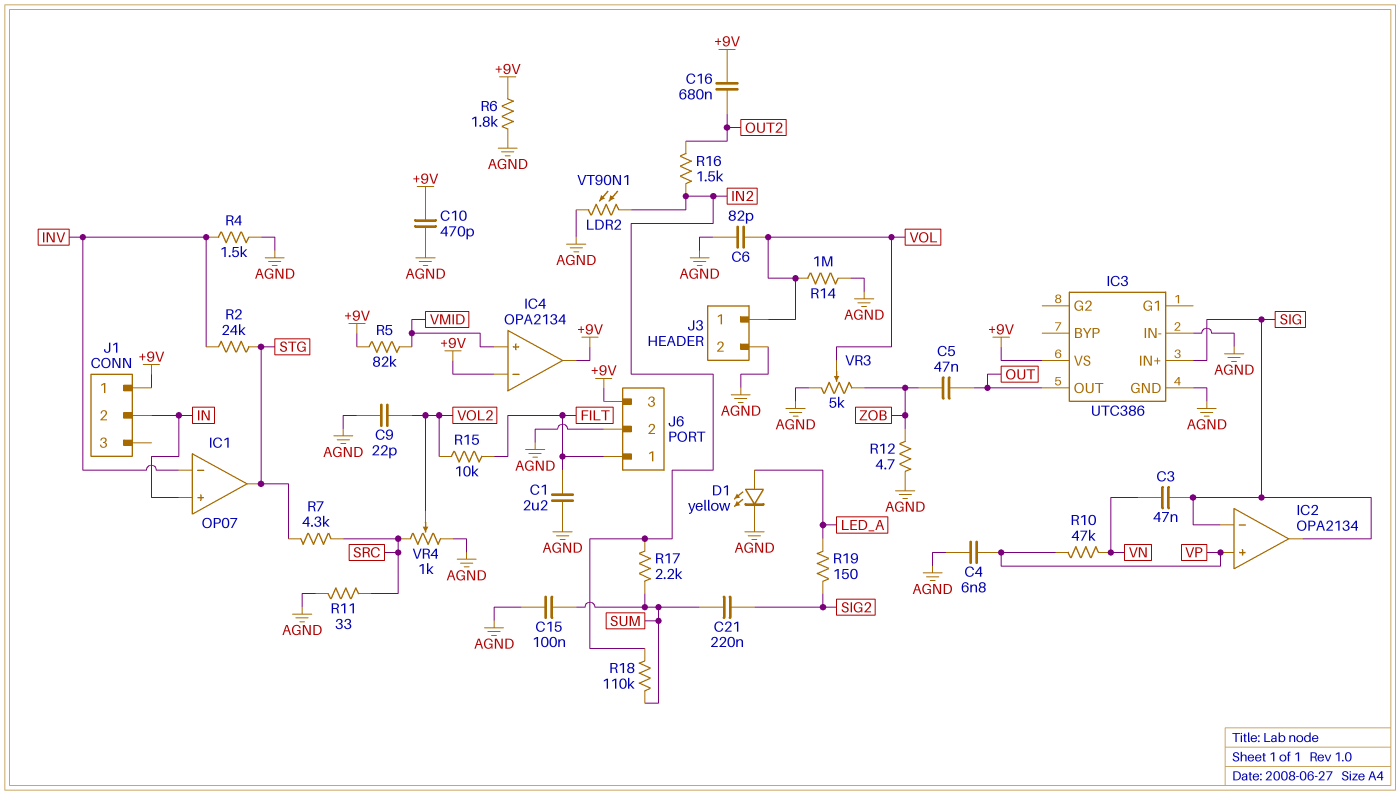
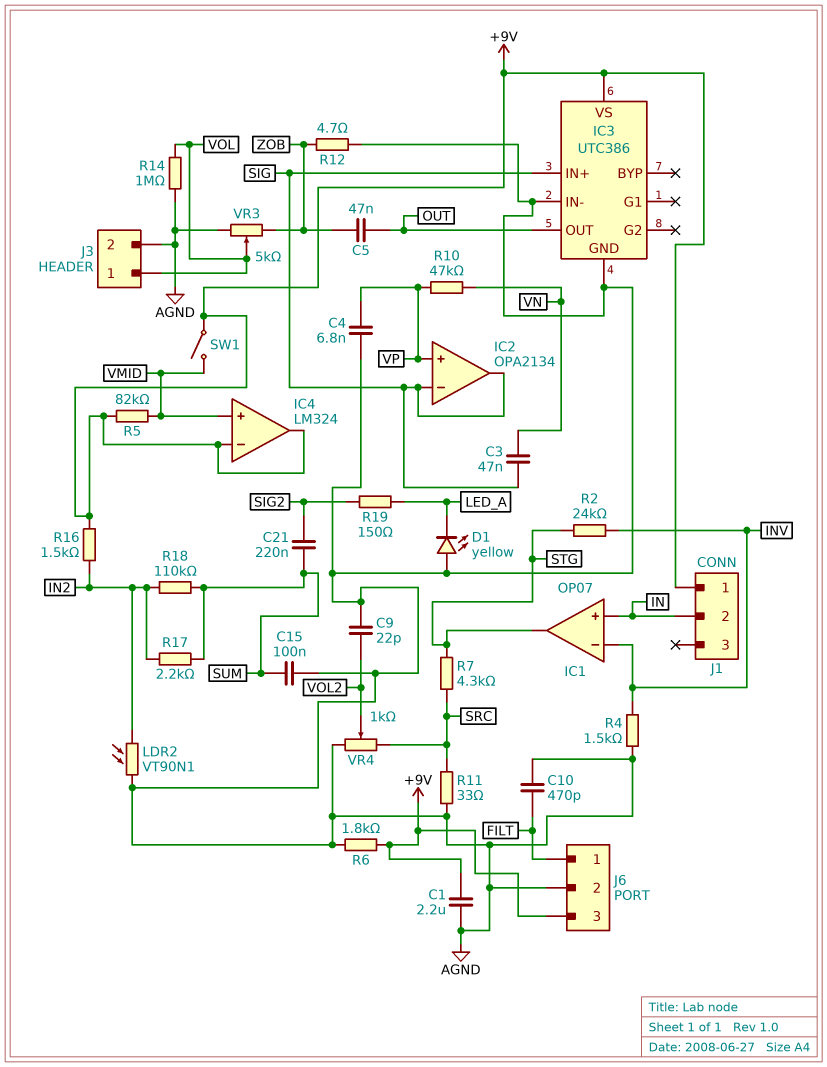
C1: 2.2uF (AGND, FILT) -> 2.2uF (+9V, AGND)
C6: 82pF (AGND, VOL) -> none
C10: 470pF (+9V, AGND) -> 470pF (AGND, FILT)
C16: 680nF (+9V, OUT2) -> none
D1: LED yellow (A LED_A, K AGND) -> LED yellow (A AGND, K LED_A)
IC4: OPA2134 -> LM324
R15: 10k (FILT, VOL2) -> none
R16: 1.5k (IN2, OUT2) -> 1.5k (+9V, IN2)
SW1: none -> switch (+9V, VMID)

